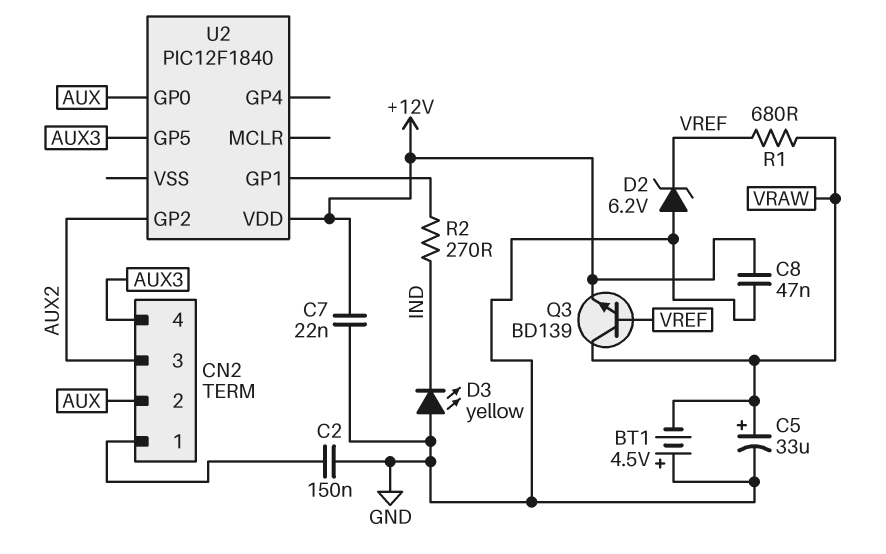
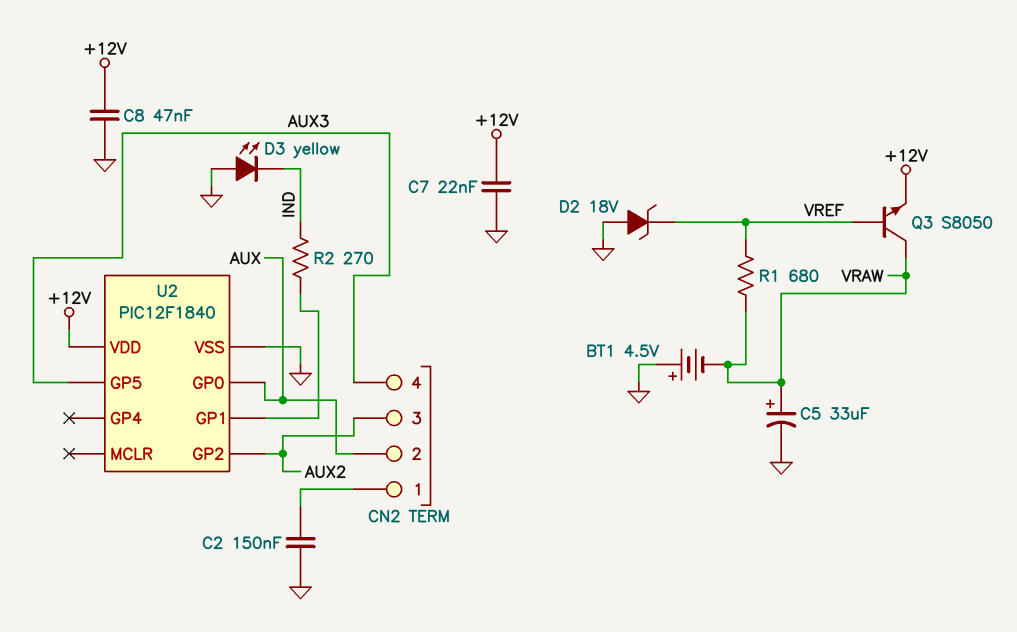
D2: zener 6.2V (A GND, K VREF) -> zener 18V (A GND, K VREF)
Q3: NPN BD139 (B VREF, C VRAW, E +12V) -> NPN S8050 (B VREF, C VRAW, E +12V)
U2 pin VSS: none -> GND

